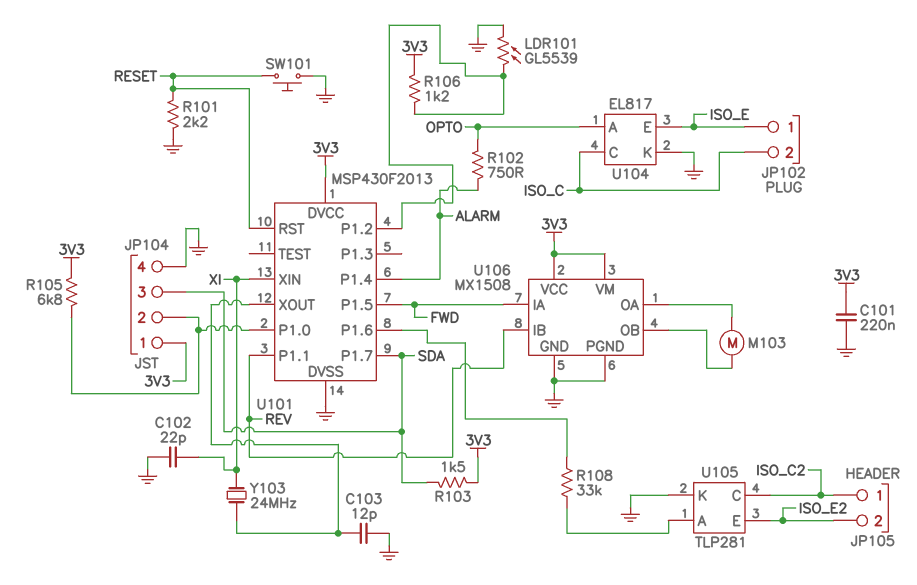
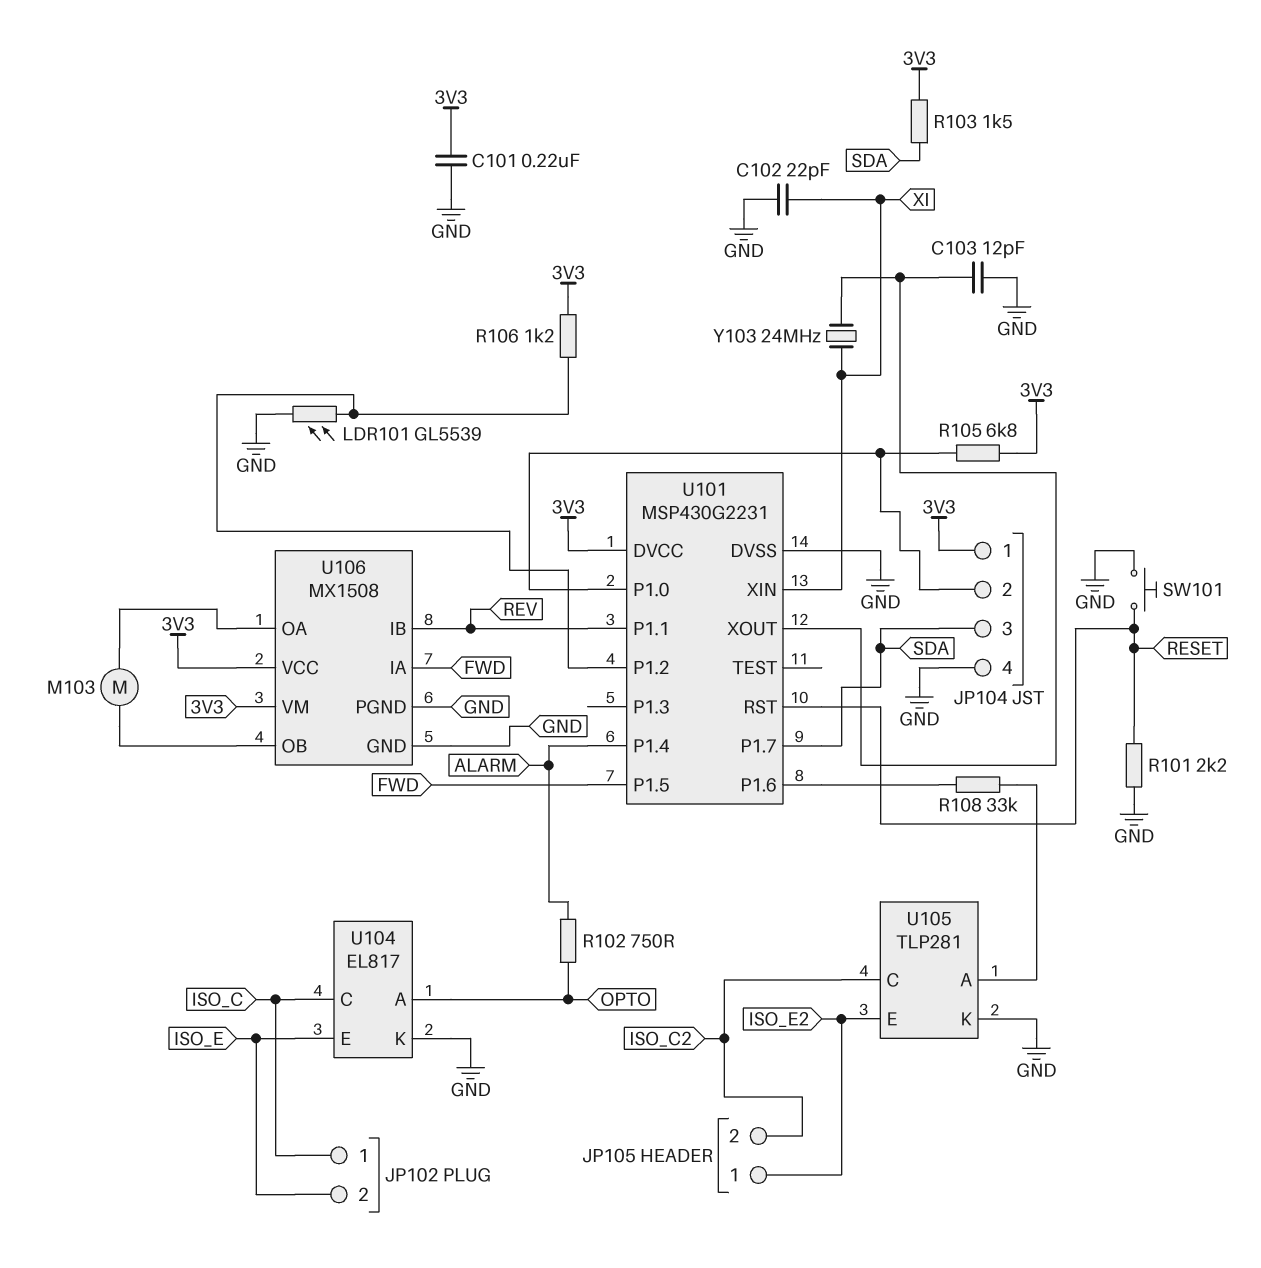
JP102 pin 1: ISO_E -> ISO_C
JP102 pin 2: ISO_C -> ISO_E
JP105 pin 1: ISO_C2 -> ISO_E2
JP105 pin 2: ISO_E2 -> ISO_C2
U101: MSP430F2013 -> MSP430G2231

